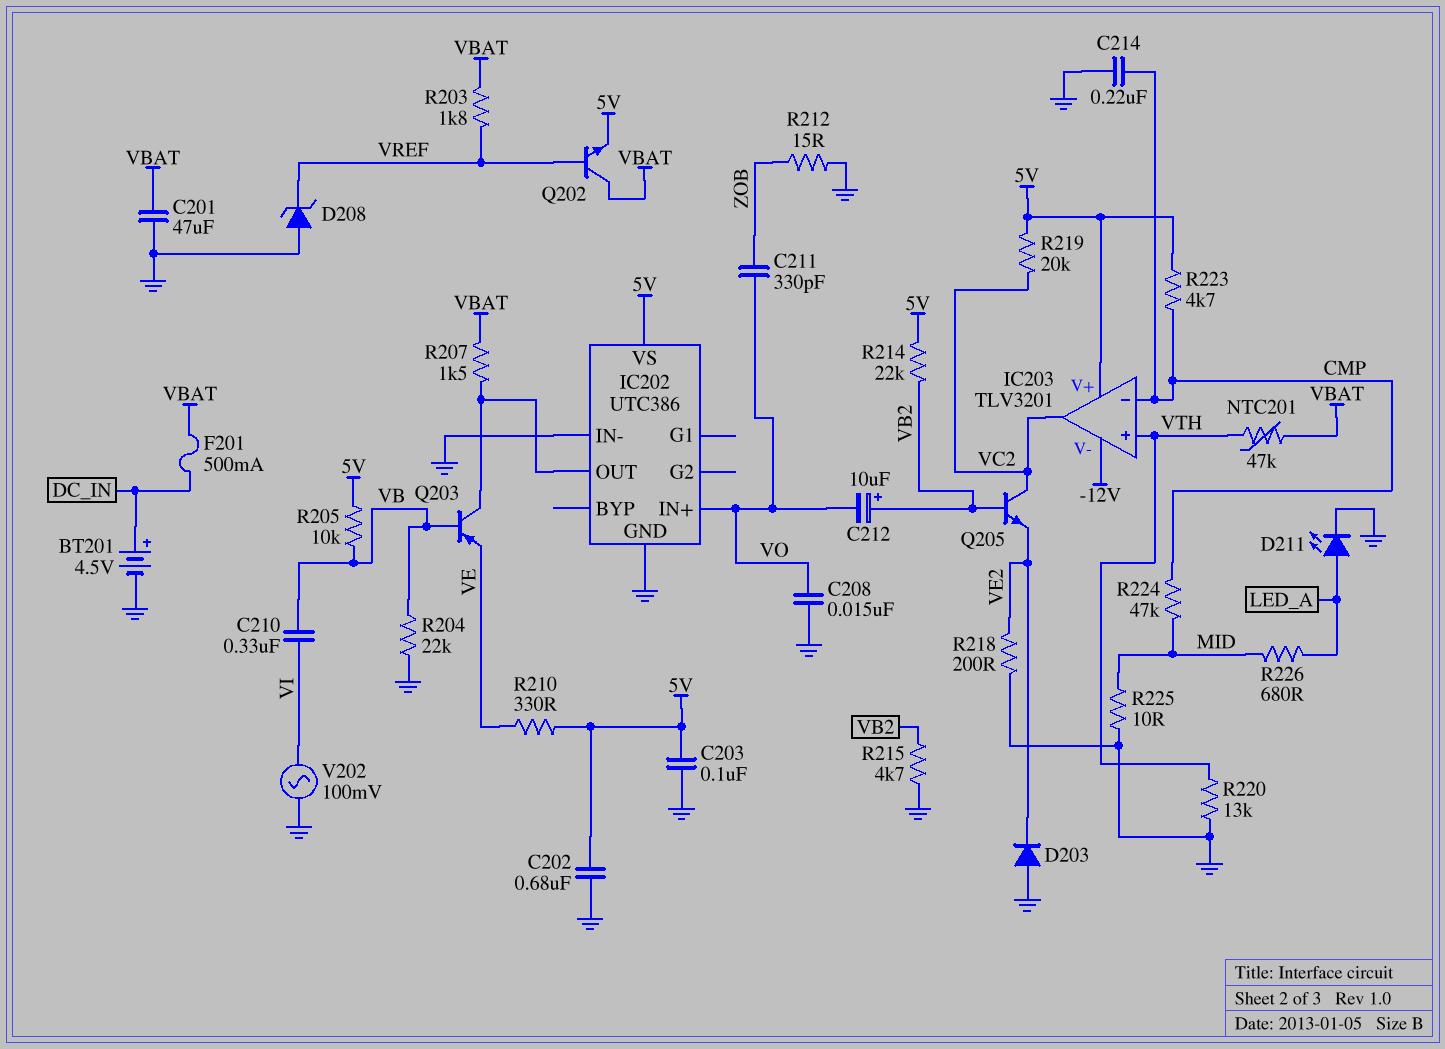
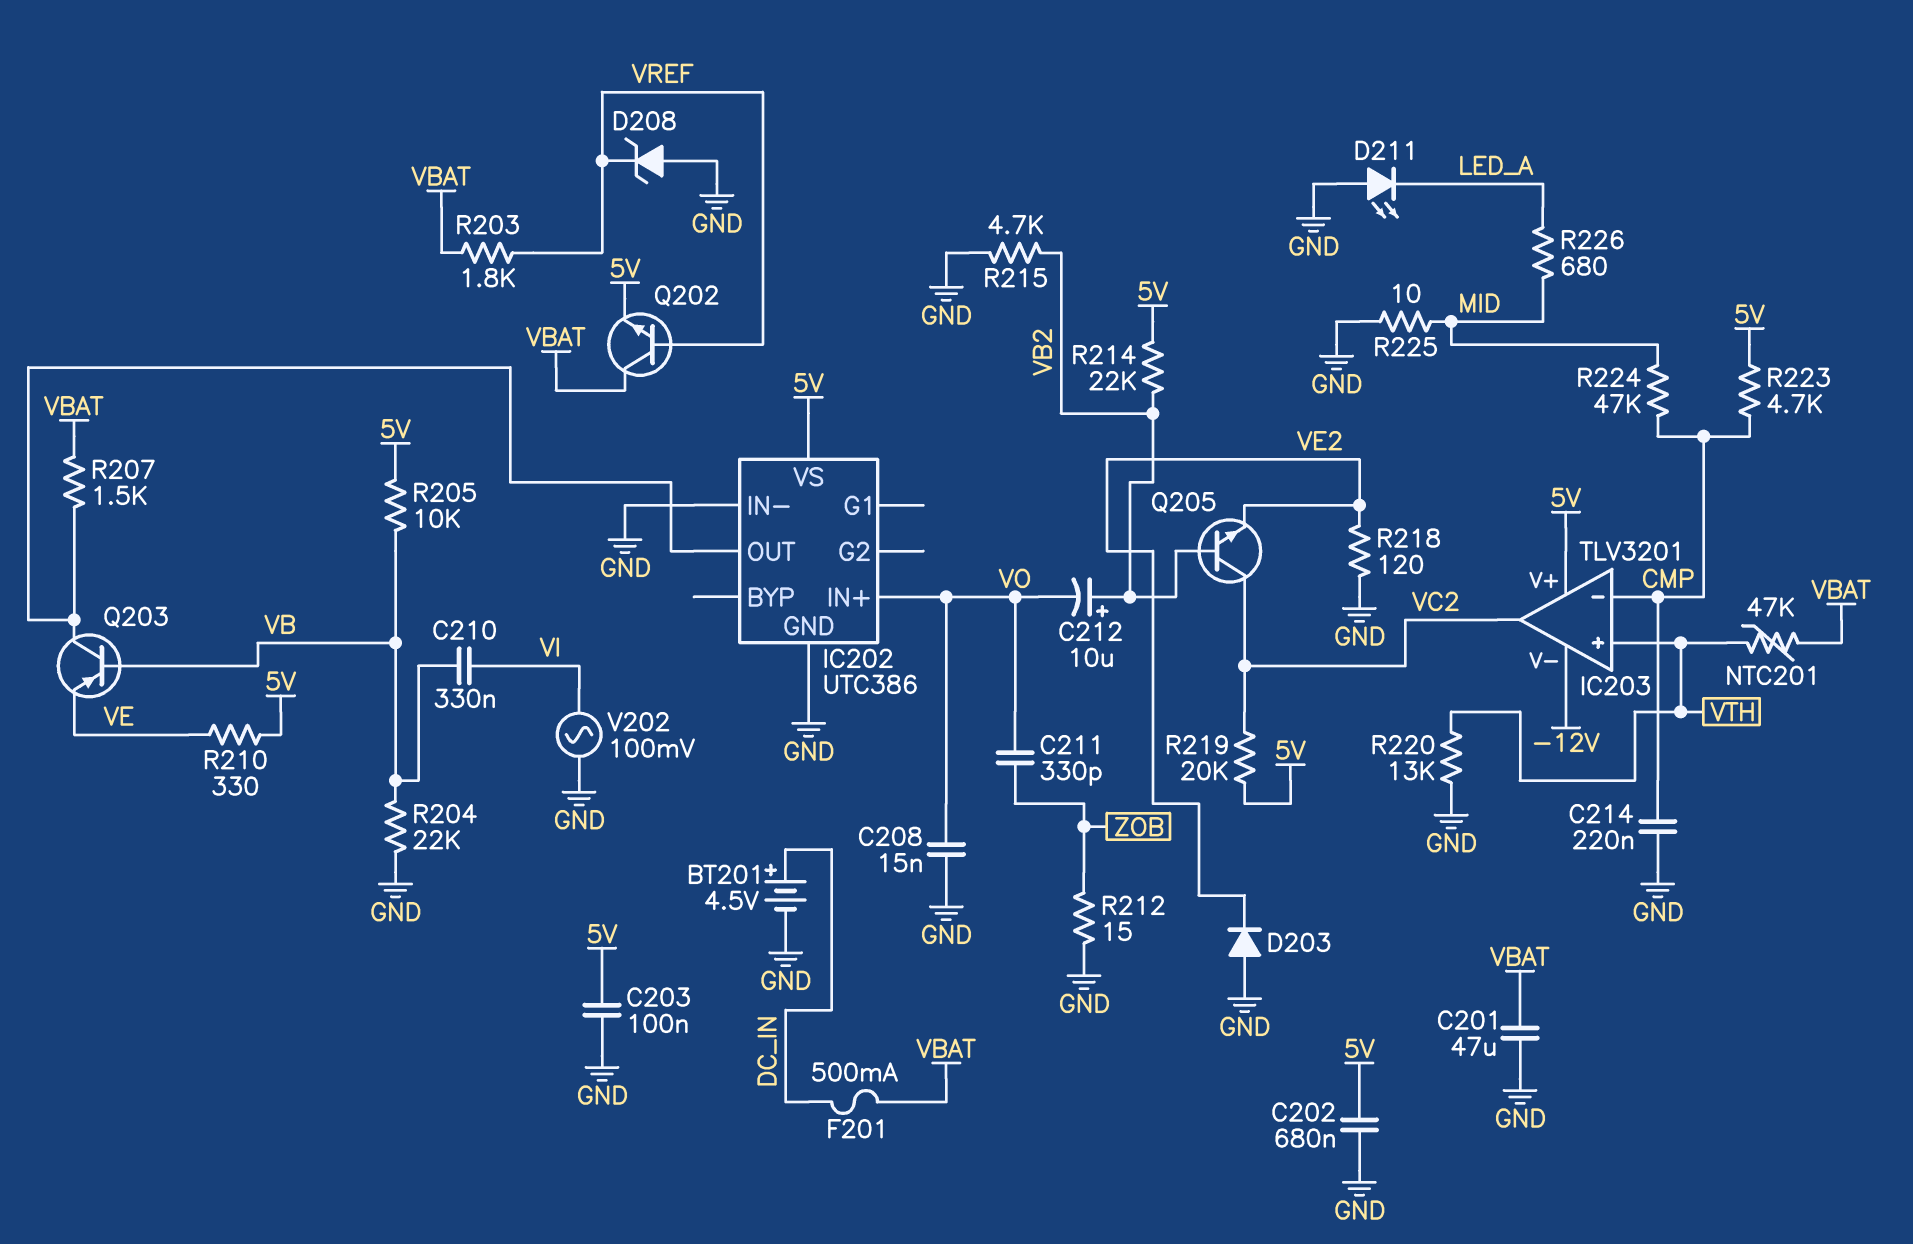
D211: LED (A LED_A, K GND) -> LED (A GND, K LED_A)
R218: 200 (GND, VE2) -> 120 (GND, VE2)

